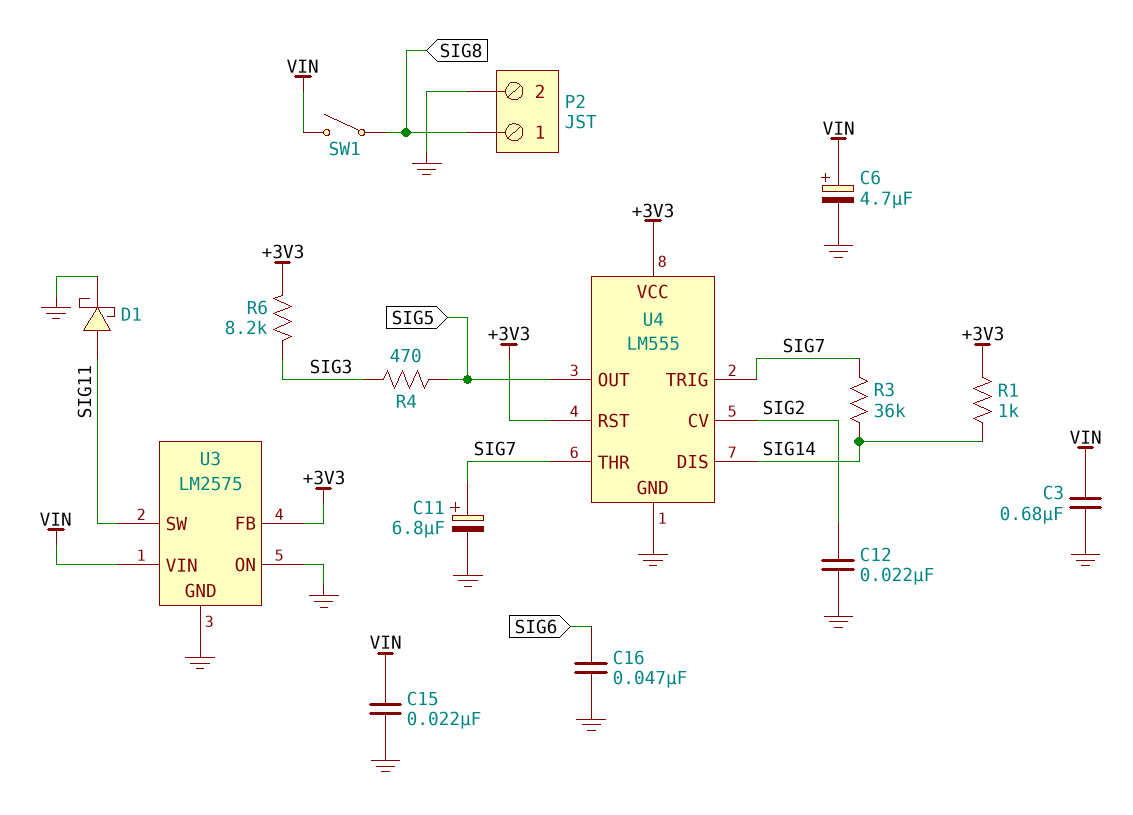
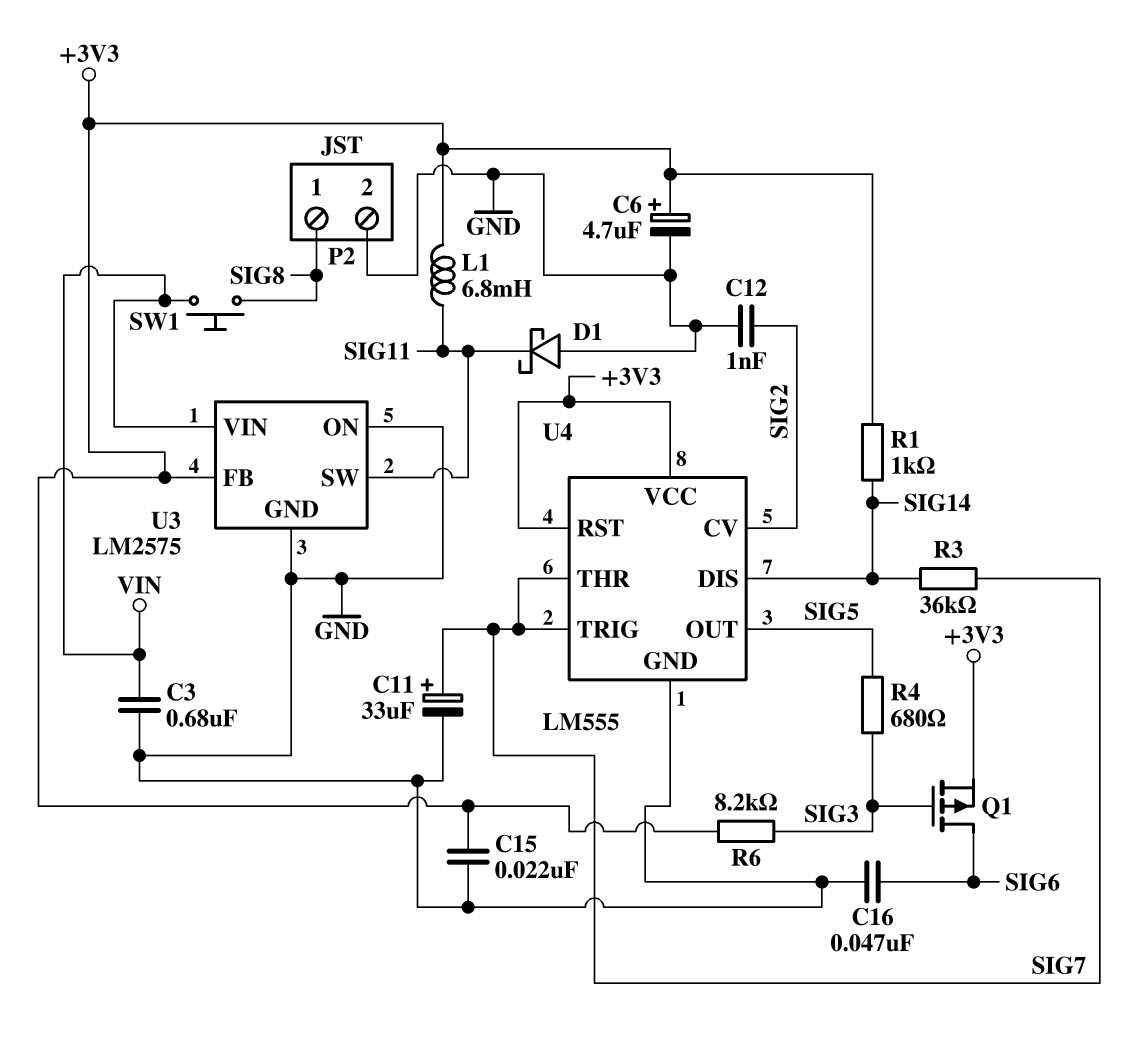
C6: 4.7uF (plus VIN, minus GND) -> 4.7uF (plus +3V3, minus GND)
C11: 6.8uF (plus SIG7, minus GND) -> 33uF (plus SIG7, minus GND)
C12: 22nF (GND, SIG2) -> 1nF (GND, SIG2)
C15: 22nF (GND, VIN) -> 22nF (+3V3, GND)
D1: schottky (A SIG11, K GND) -> schottky (A GND, K SIG11)
L1: none -> 6.8mH (+3V3, SIG11)
Q1: none -> PMOS (G SIG3, D SIG6, S +3V3)
R4: 470 (SIG3, SIG5) -> 680 (SIG3, SIG5)
SW1: switch (SIG8, VIN) -> button (SIG8, VIN)

